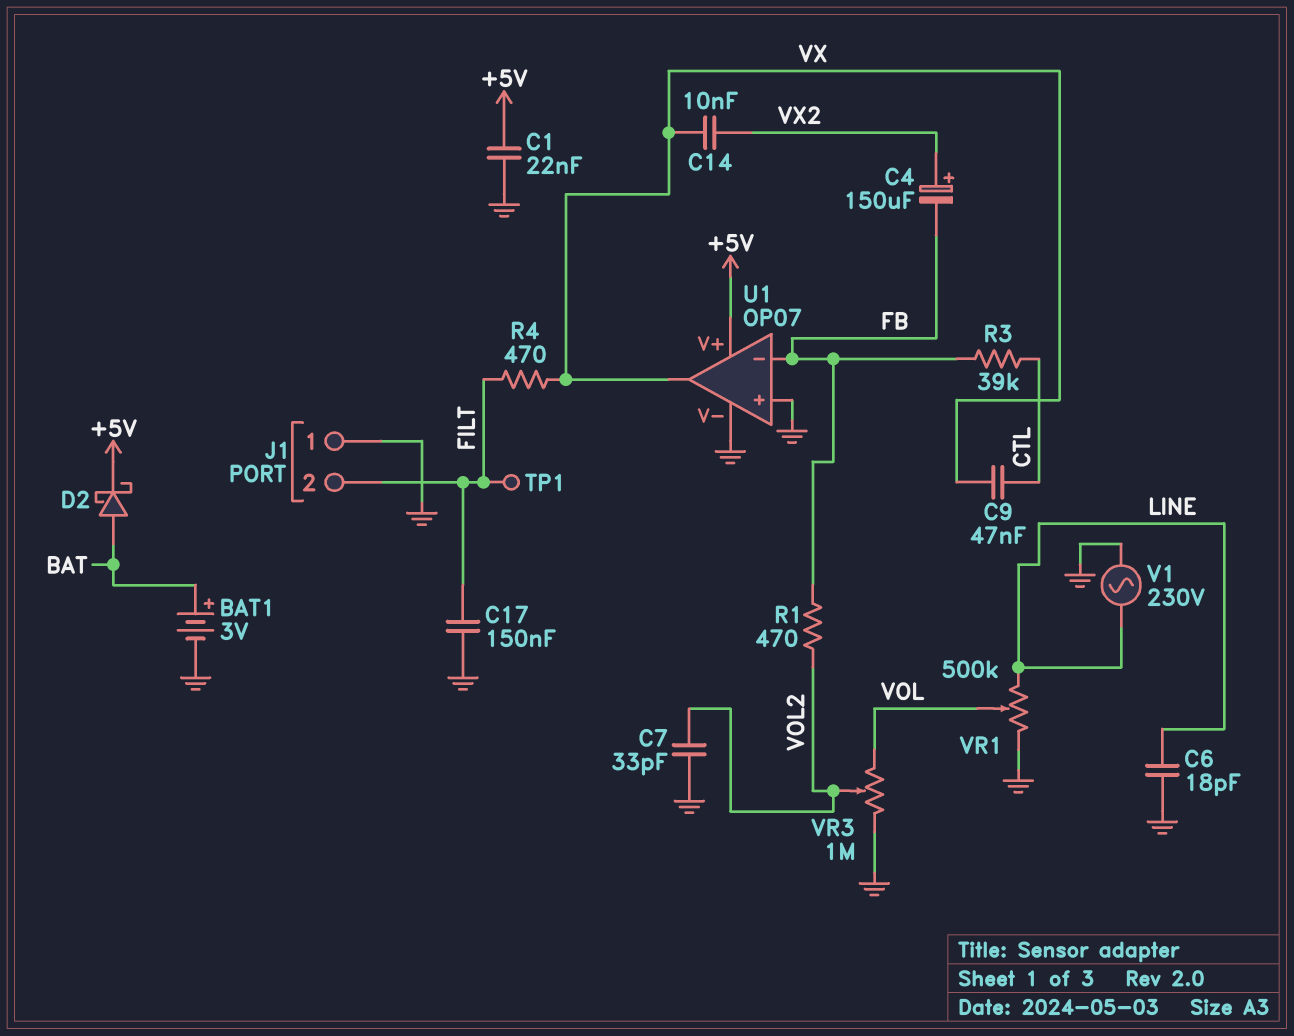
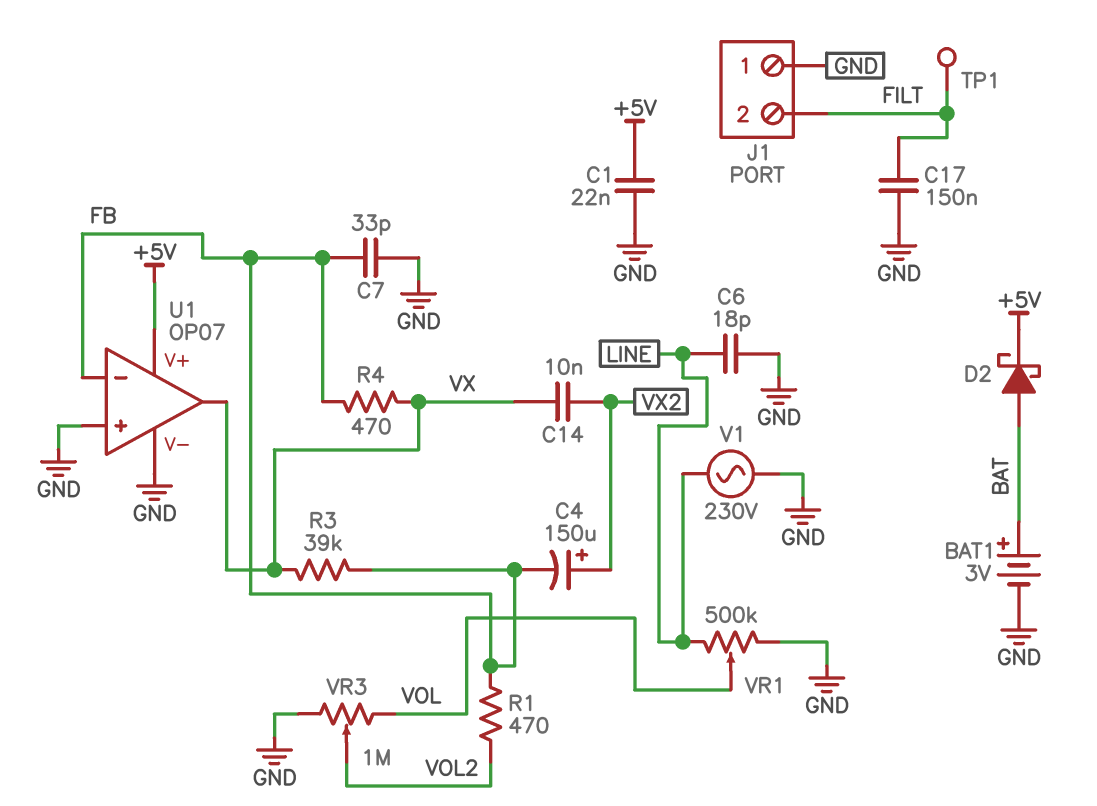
C7: 33pF (GND, VOL2) -> 33pF (FB, GND)
C9: 47nF (CTL, VX) -> none
R3: 39k (CTL, FB) -> 39k (FB, VX)
R4: 470 (FILT, VX) -> 470 (FB, VX)

